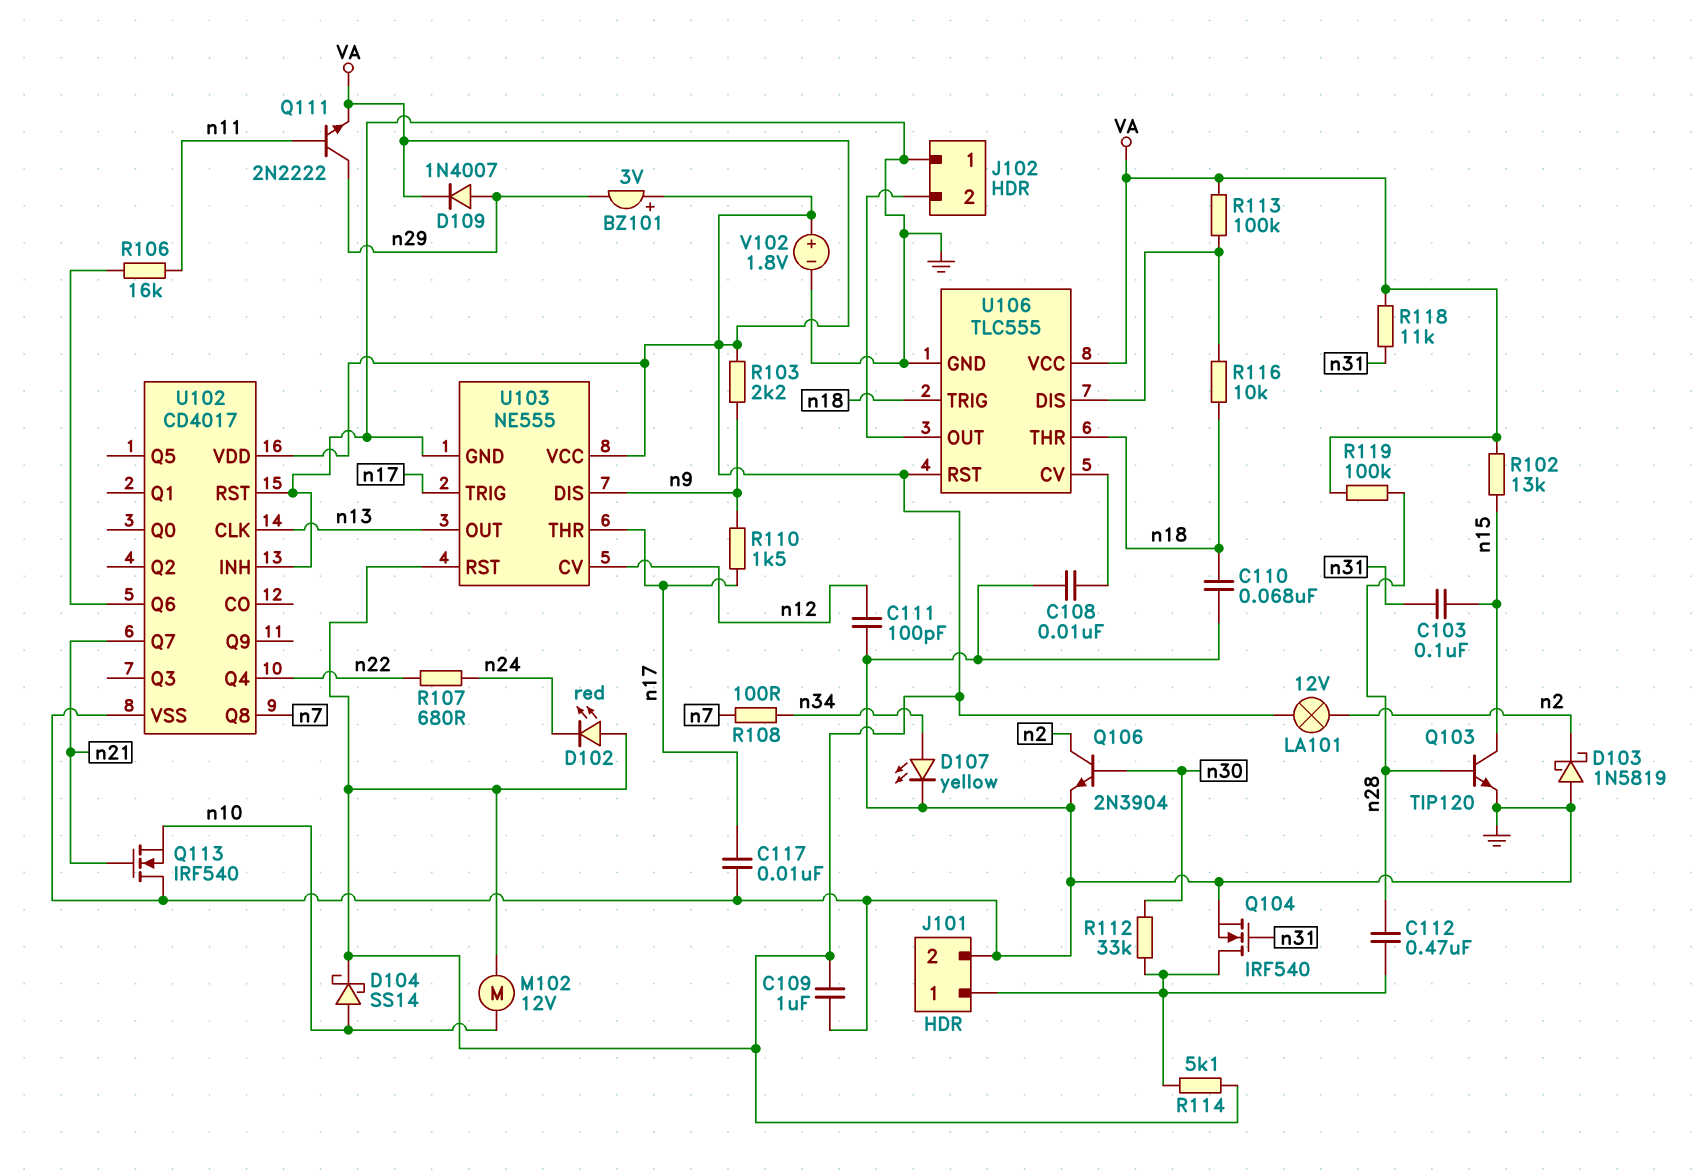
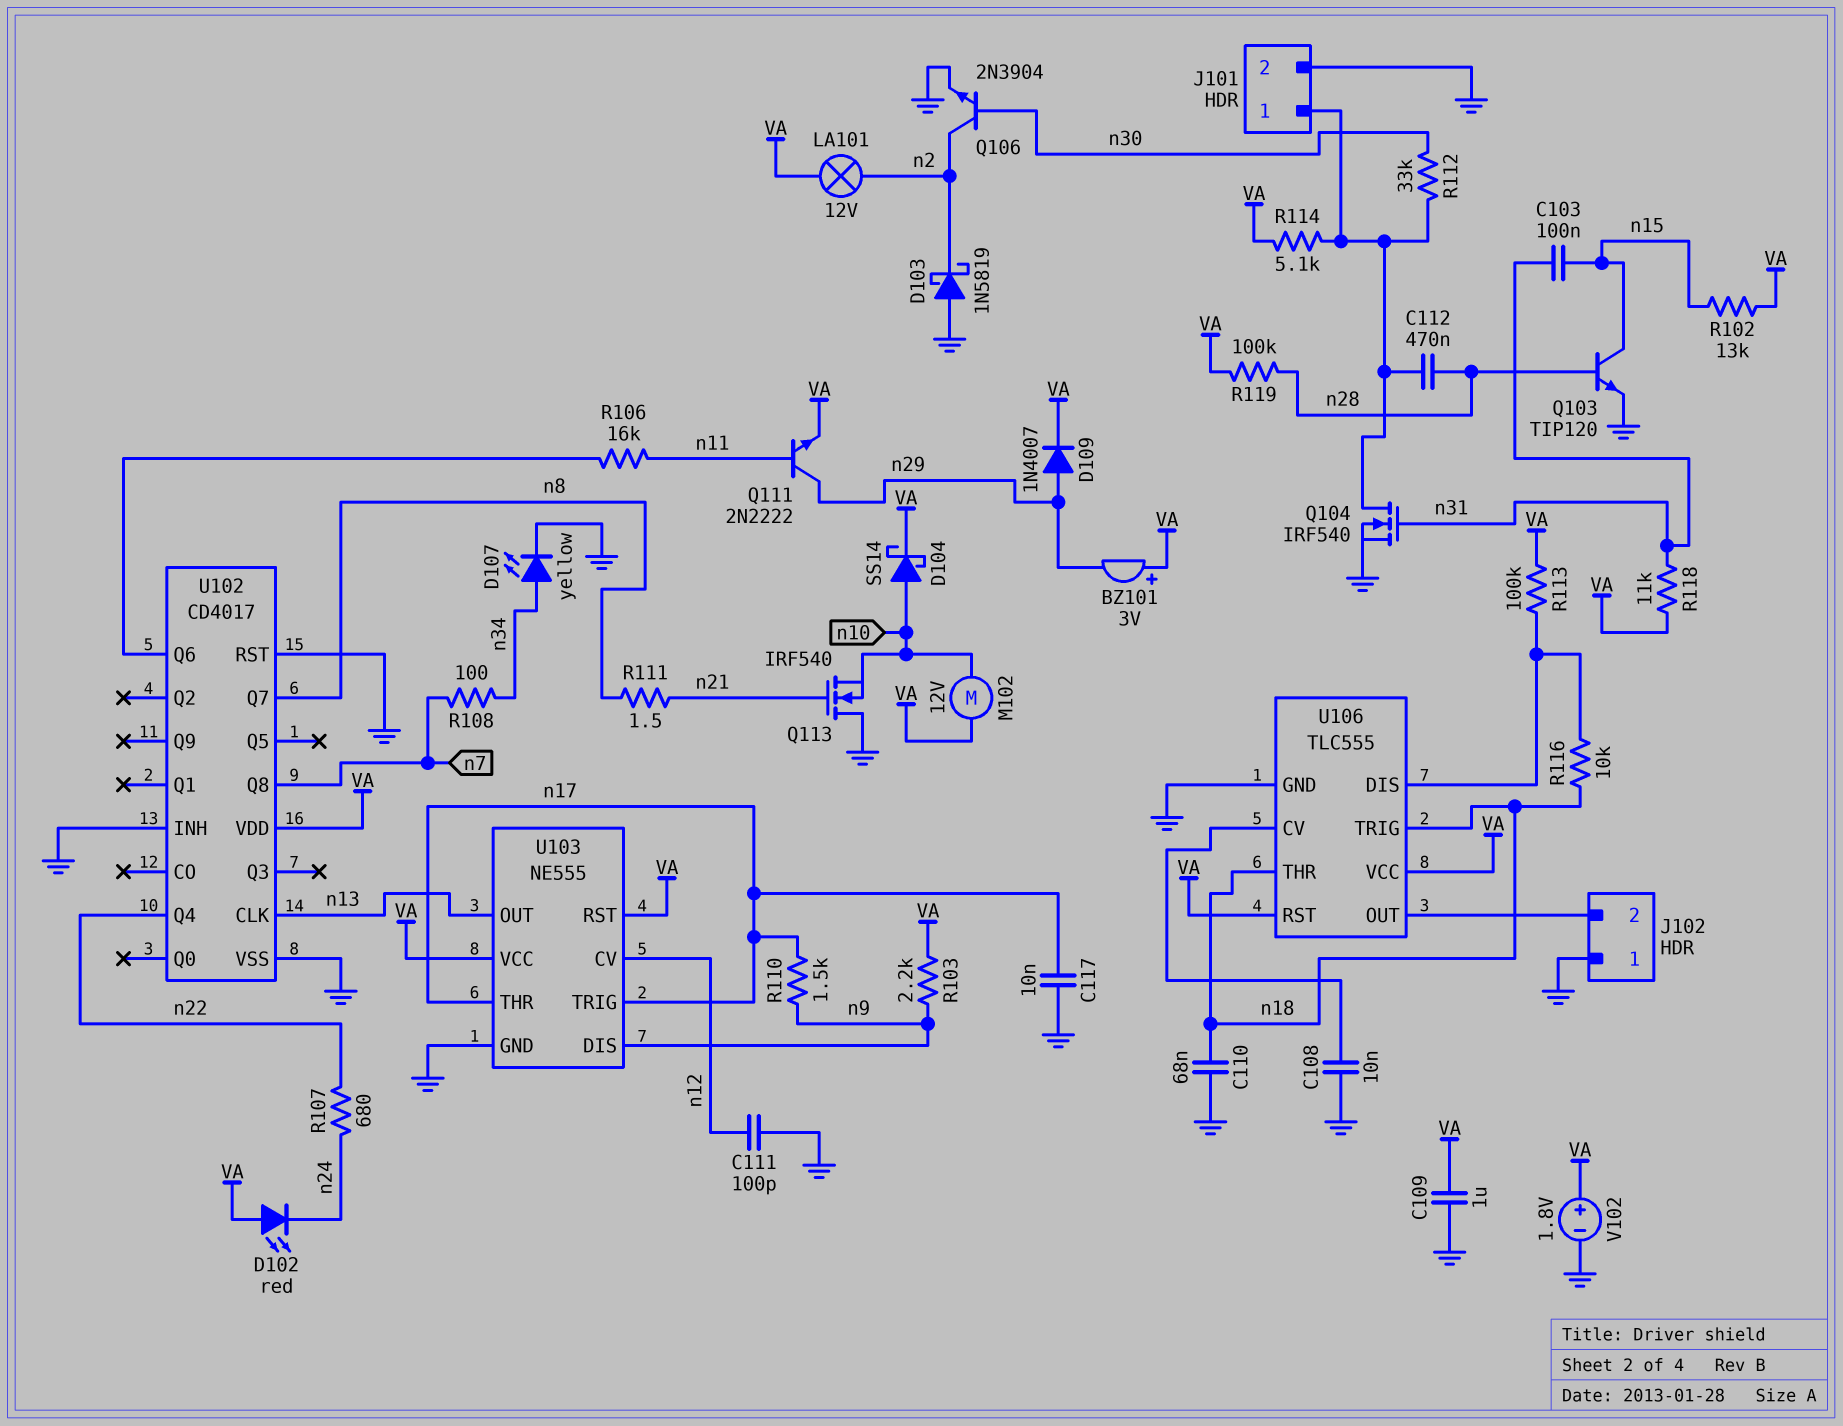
R111: none -> 1.5 (n8, n21)
U102 pin Q7: n21 -> n8

